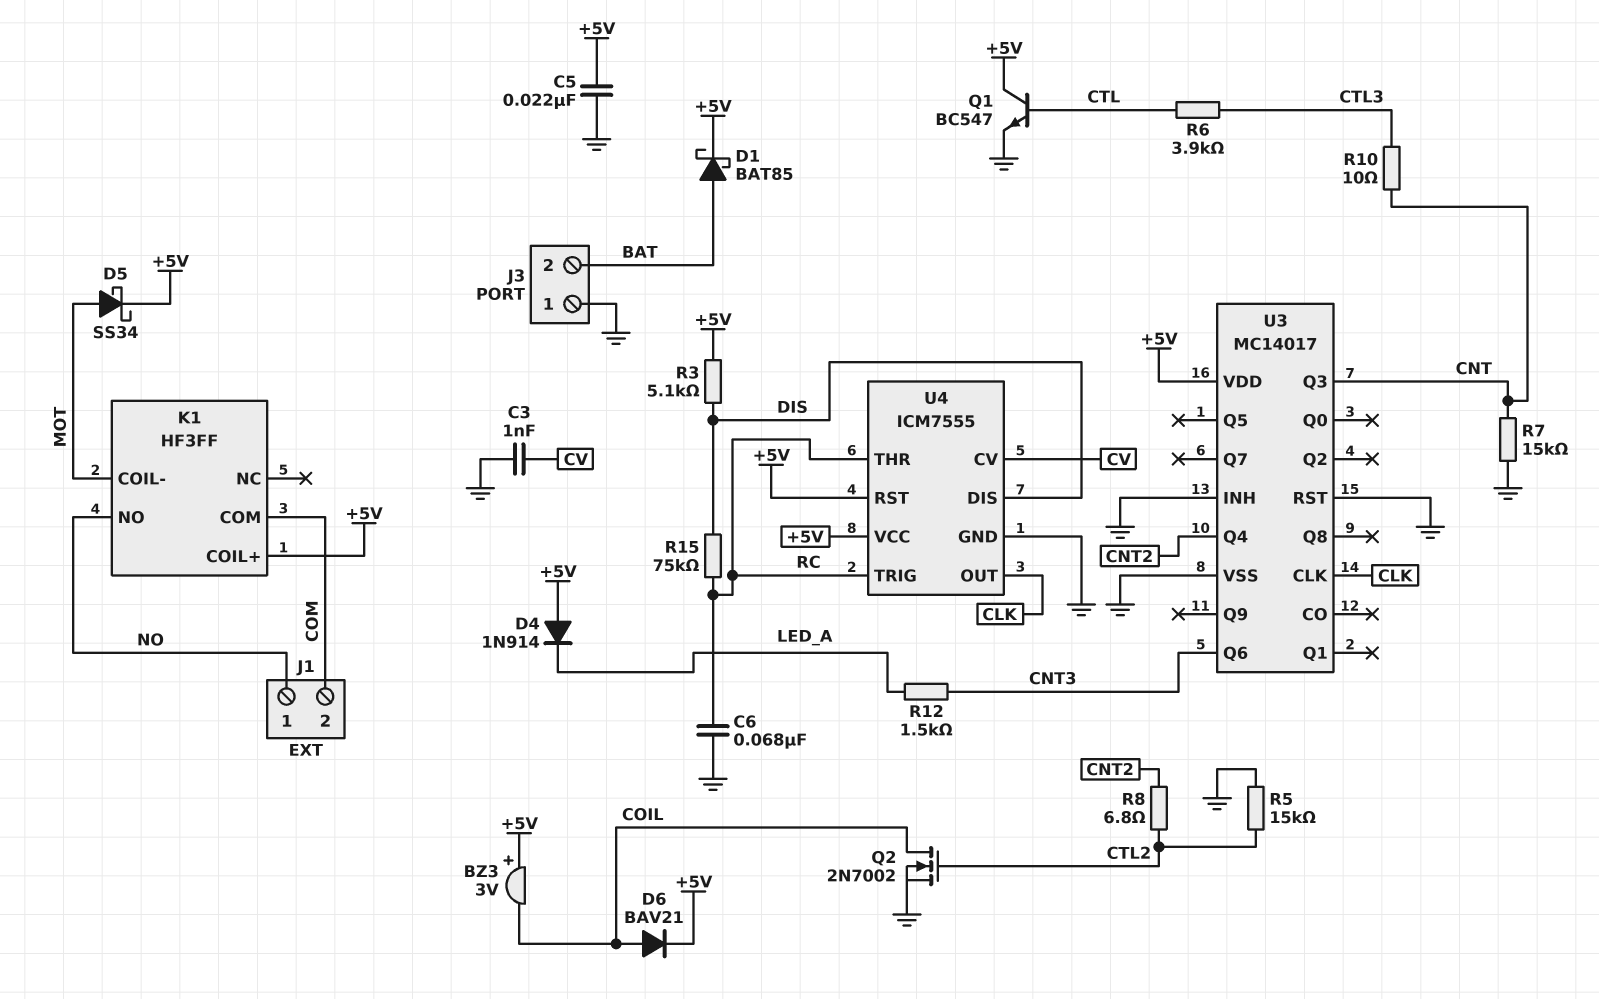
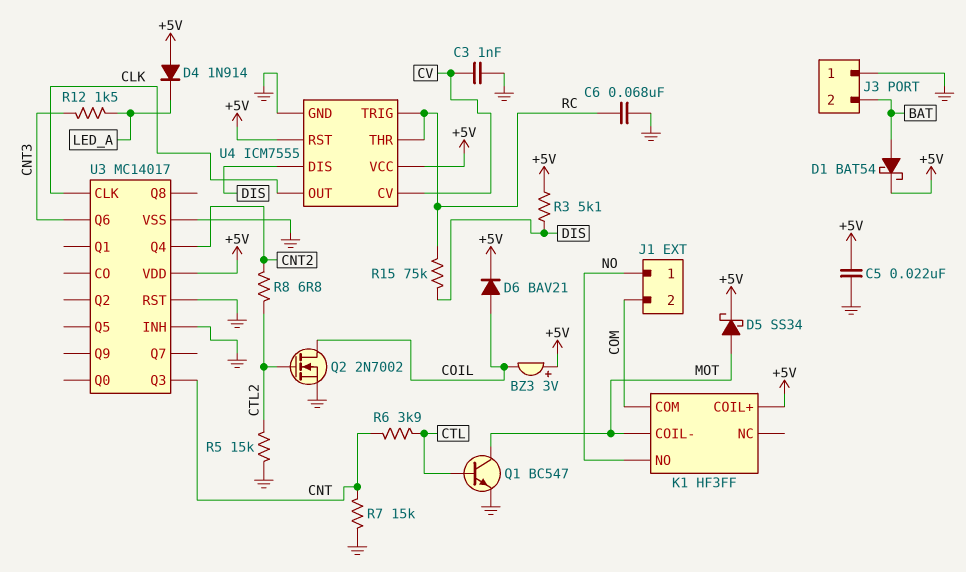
D1: schottky BAT85 (A BAT, K +5V) -> schottky BAT54 (A BAT, K +5V)
Q1: NPN BC547 (B CTL, C +5V, E GND) -> NPN BC547 (B CTL, C MOT, E GND)
R6: 3.9k (CTL, CTL3) -> 3.9k (CNT, CTL)
R10: 10 (CNT, CTL3) -> none

